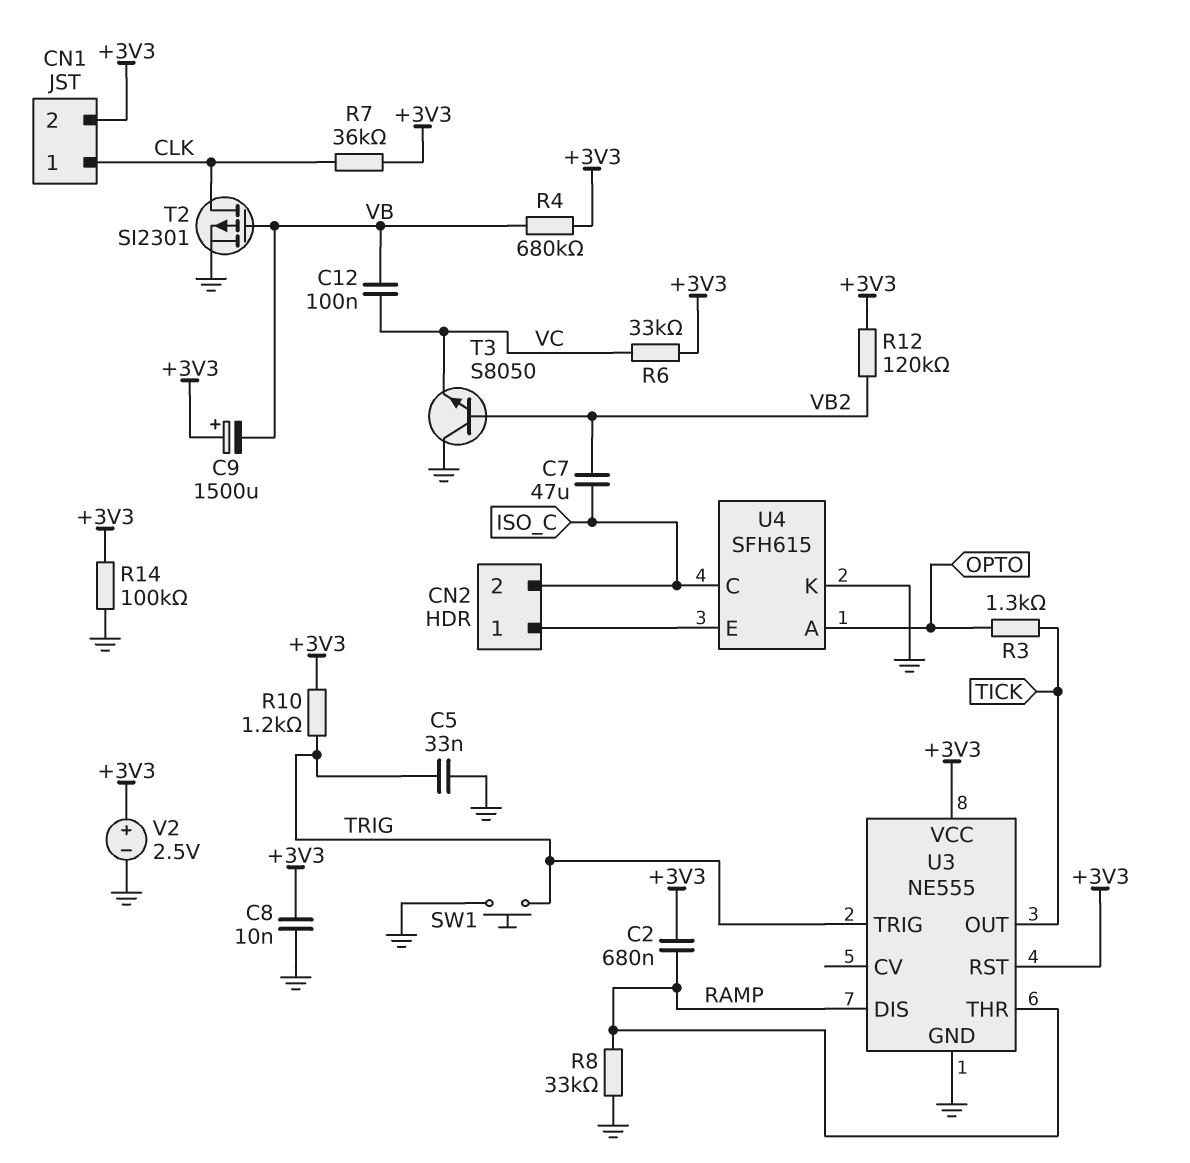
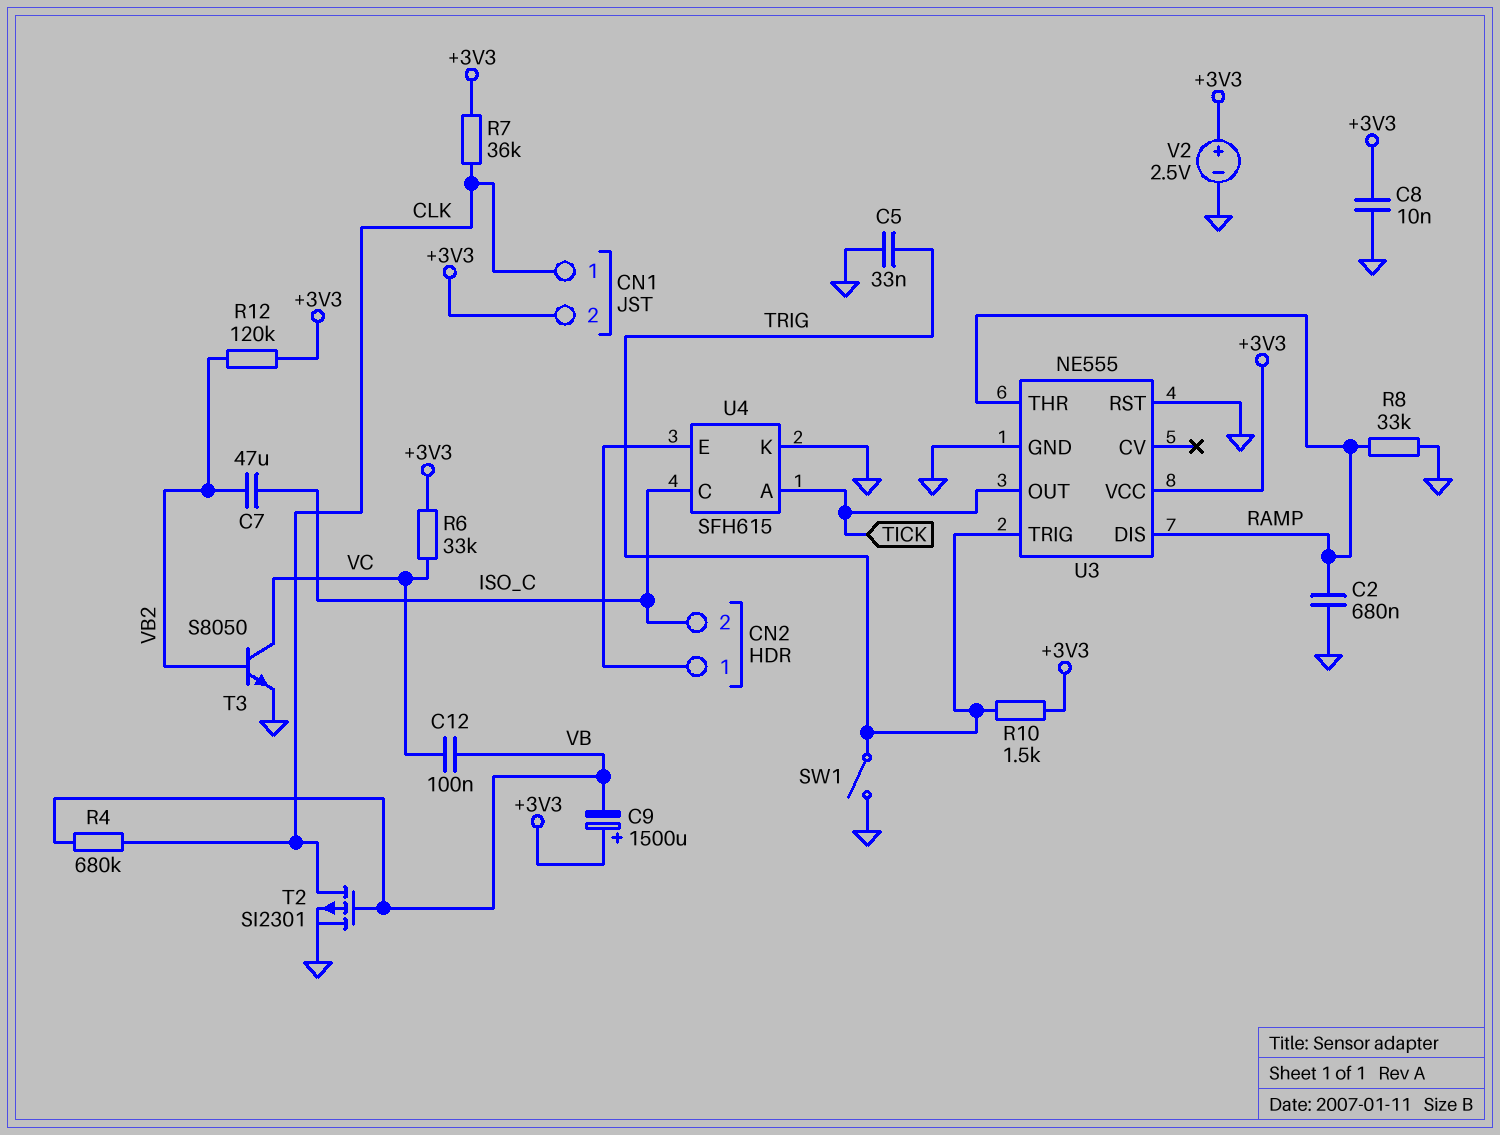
C2: 680nF (+3V3, RAMP) -> 680nF (GND, RAMP)
R3: 1.3k (OPTO, TICK) -> none
R4: 680k (+3V3, VB) -> 680k (CLK, VB)
R10: 1.2k (+3V3, TRIG) -> 1.5k (+3V3, TRIG)
R14: 100k (+3V3, GND) -> none
SW1: button (GND, TRIG) -> switch (GND, TRIG)
T3: NPN S8050 (B VB2, C GND, E VC) -> NPN S8050 (B VB2, C VC, E GND)
U3 pin RST: +3V3 -> GND
U4 pin A: OPTO -> TICK

